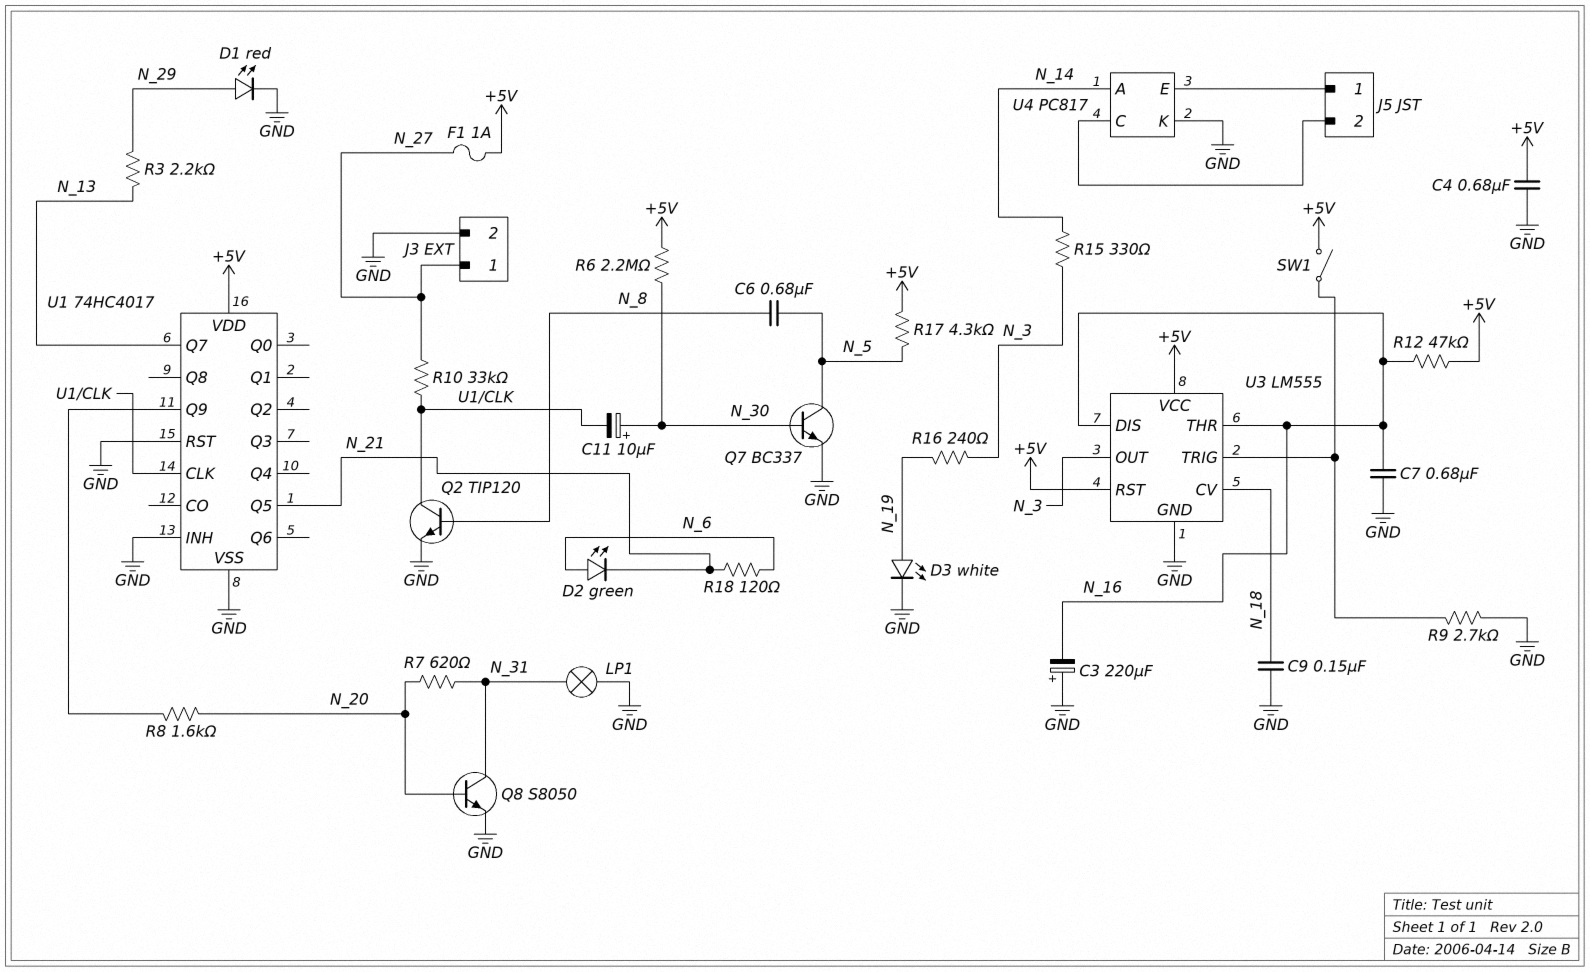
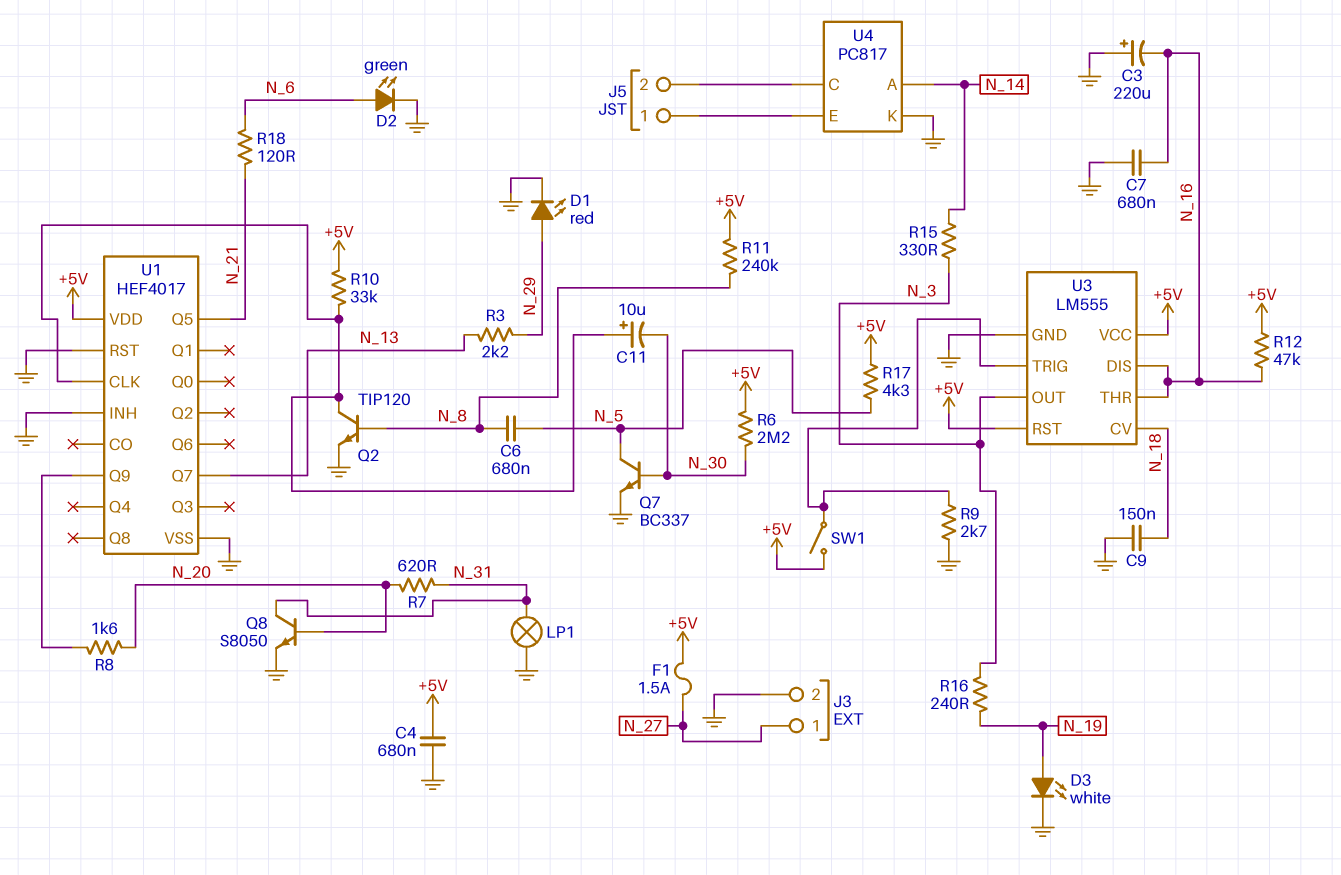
C11: 10uF (plus N_30, minus U1/CLK) -> 10uF (plus U1/CLK, minus N_30)
D2: LED green (A N_6, K N_21) -> LED green (A N_6, K GND)
F1: 1A (+5V, N_27) -> 1.5A (+5V, N_27)
R10: 33k (N_27, U1/CLK) -> 33k (+5V, U1/CLK)
R11: none -> 240k (+5V, N_8)
U1: 74HC4017 -> HEF4017

